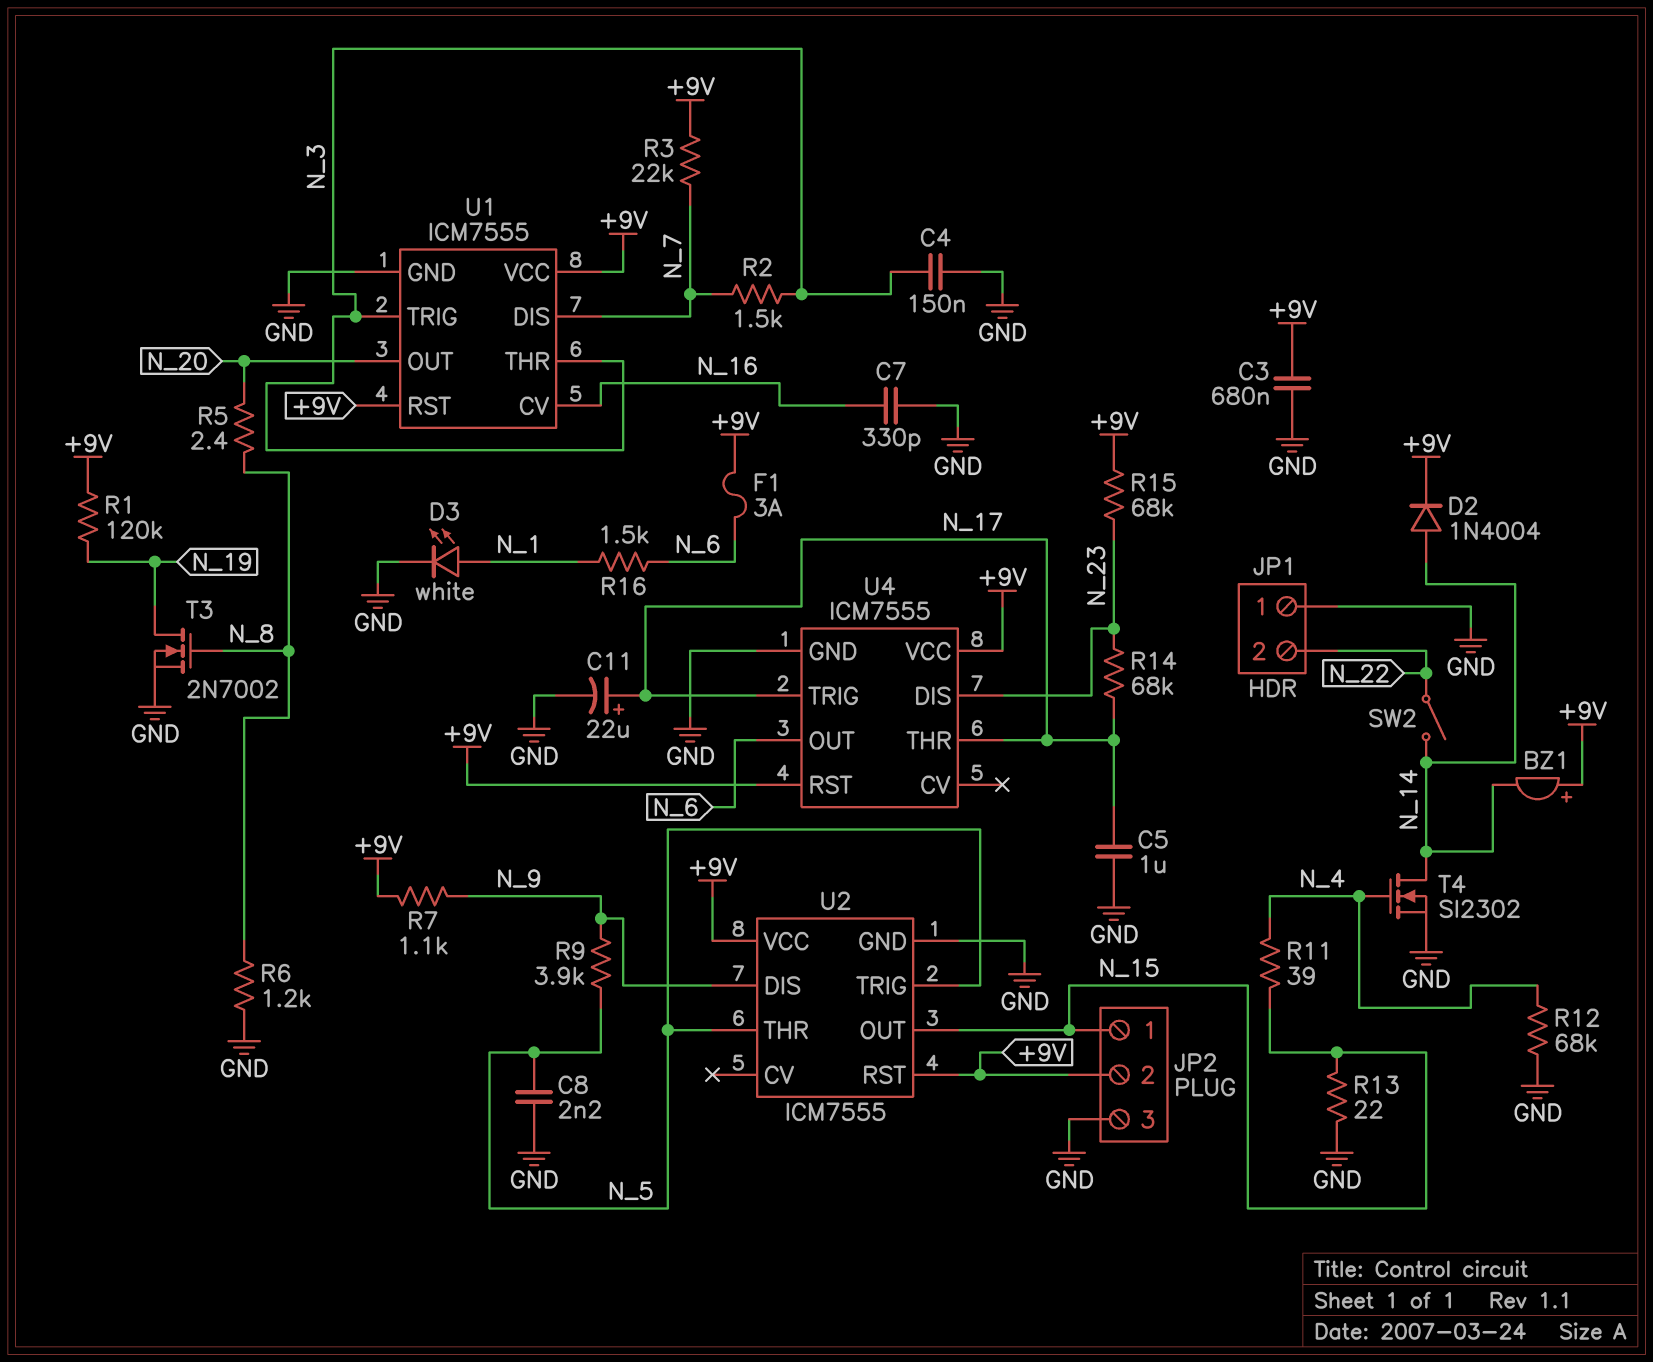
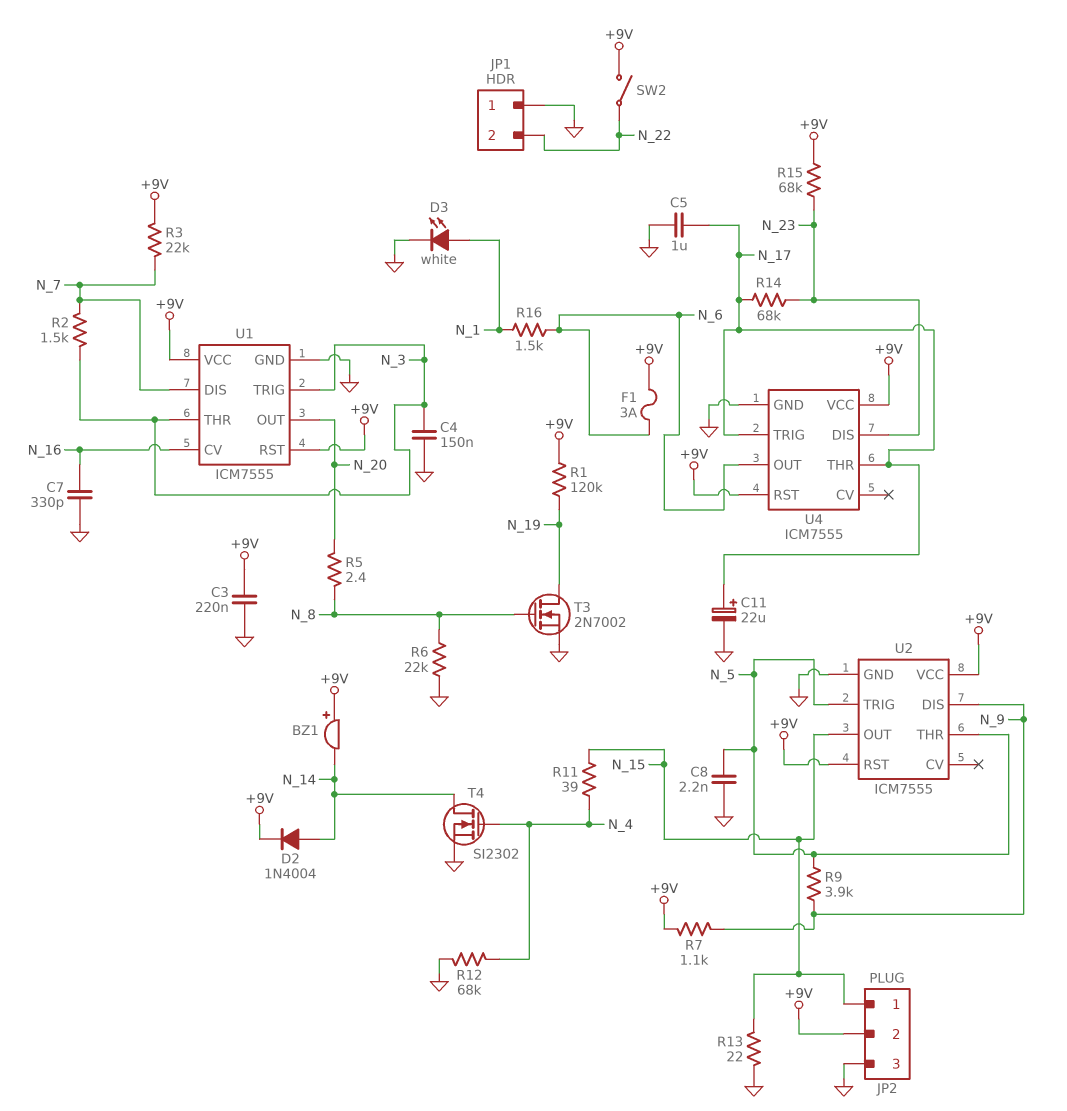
C3: 680nF (+9V, GND) -> 220nF (+9V, GND)
R6: 1.2k (GND, N_8) -> 22k (GND, N_8)
SW2: switch (N_14, N_22) -> switch (+9V, N_22)

